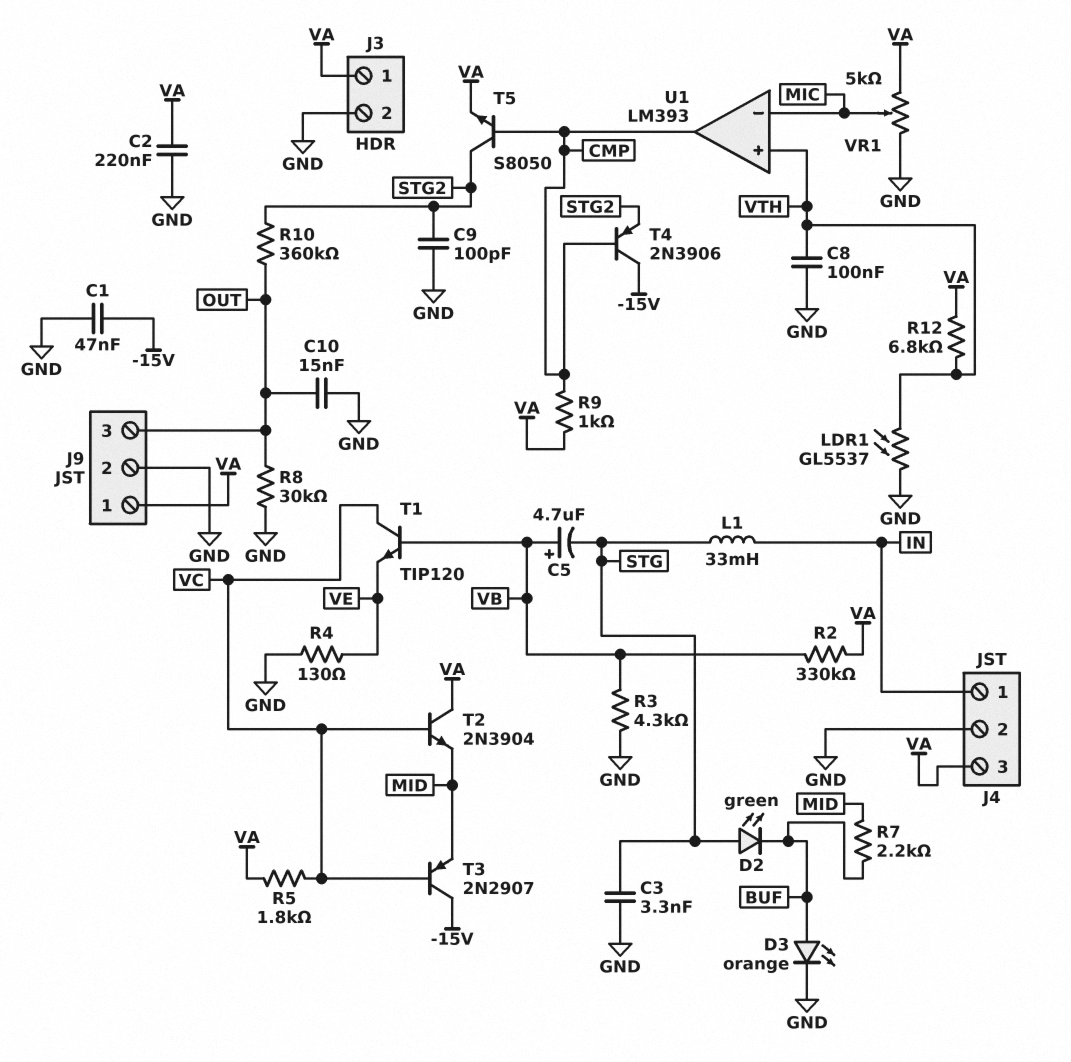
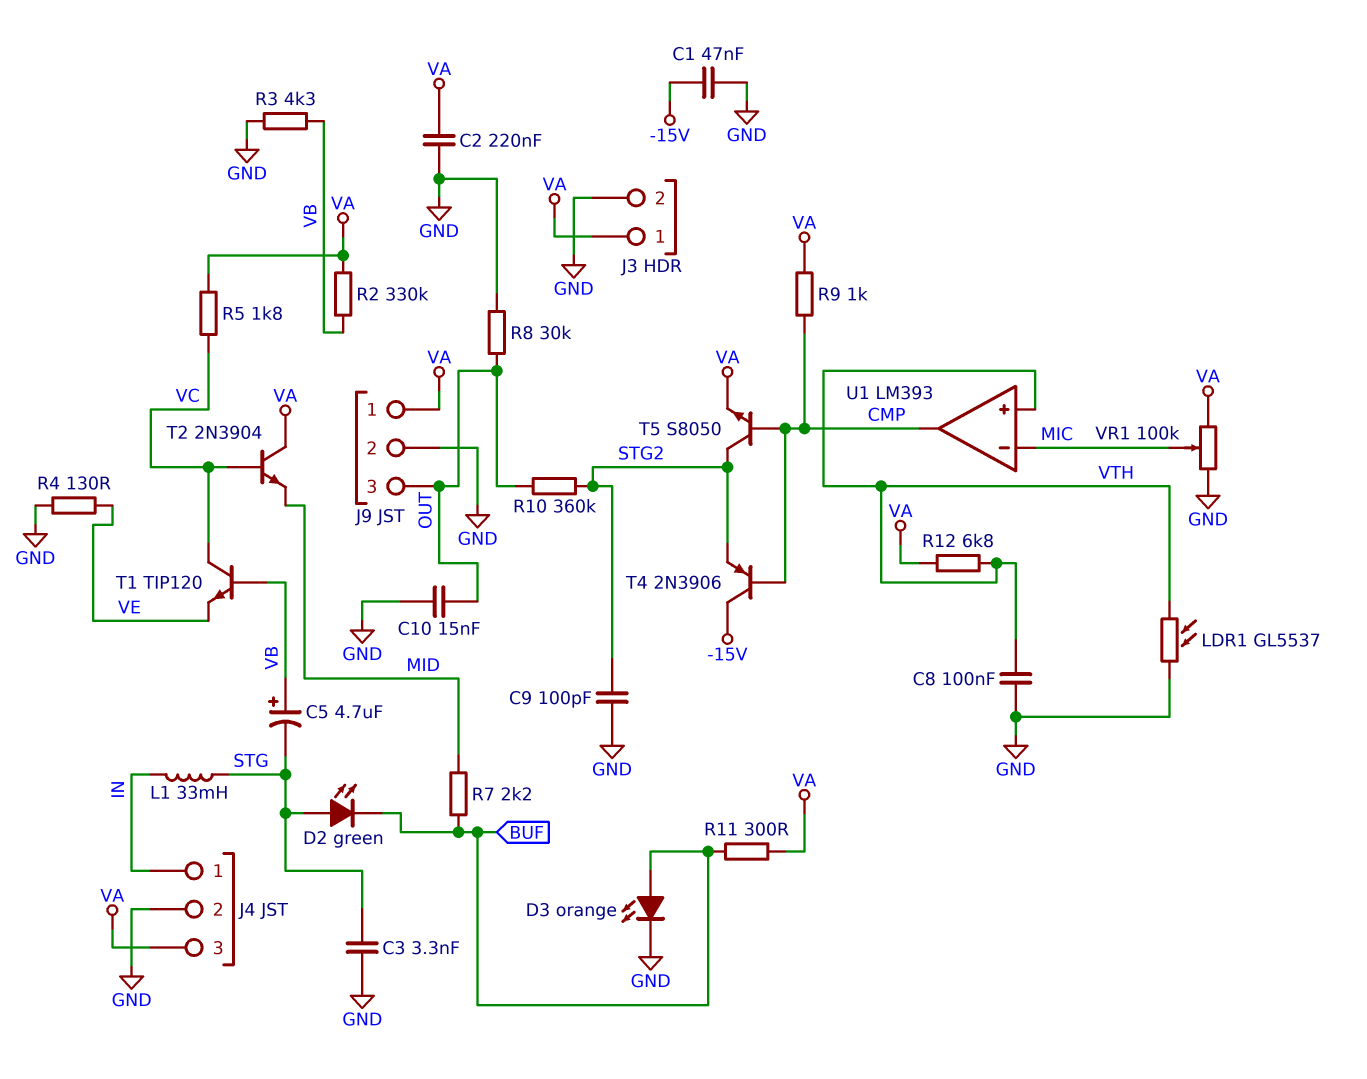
R11: none -> 300 (BUF, VA)
T3: PNP 2N2907 (B VC, C -15V, E MID) -> none
VR1: 5k (GND, VA, wiper MIC) -> 100k (GND, VA, wiper MIC)

